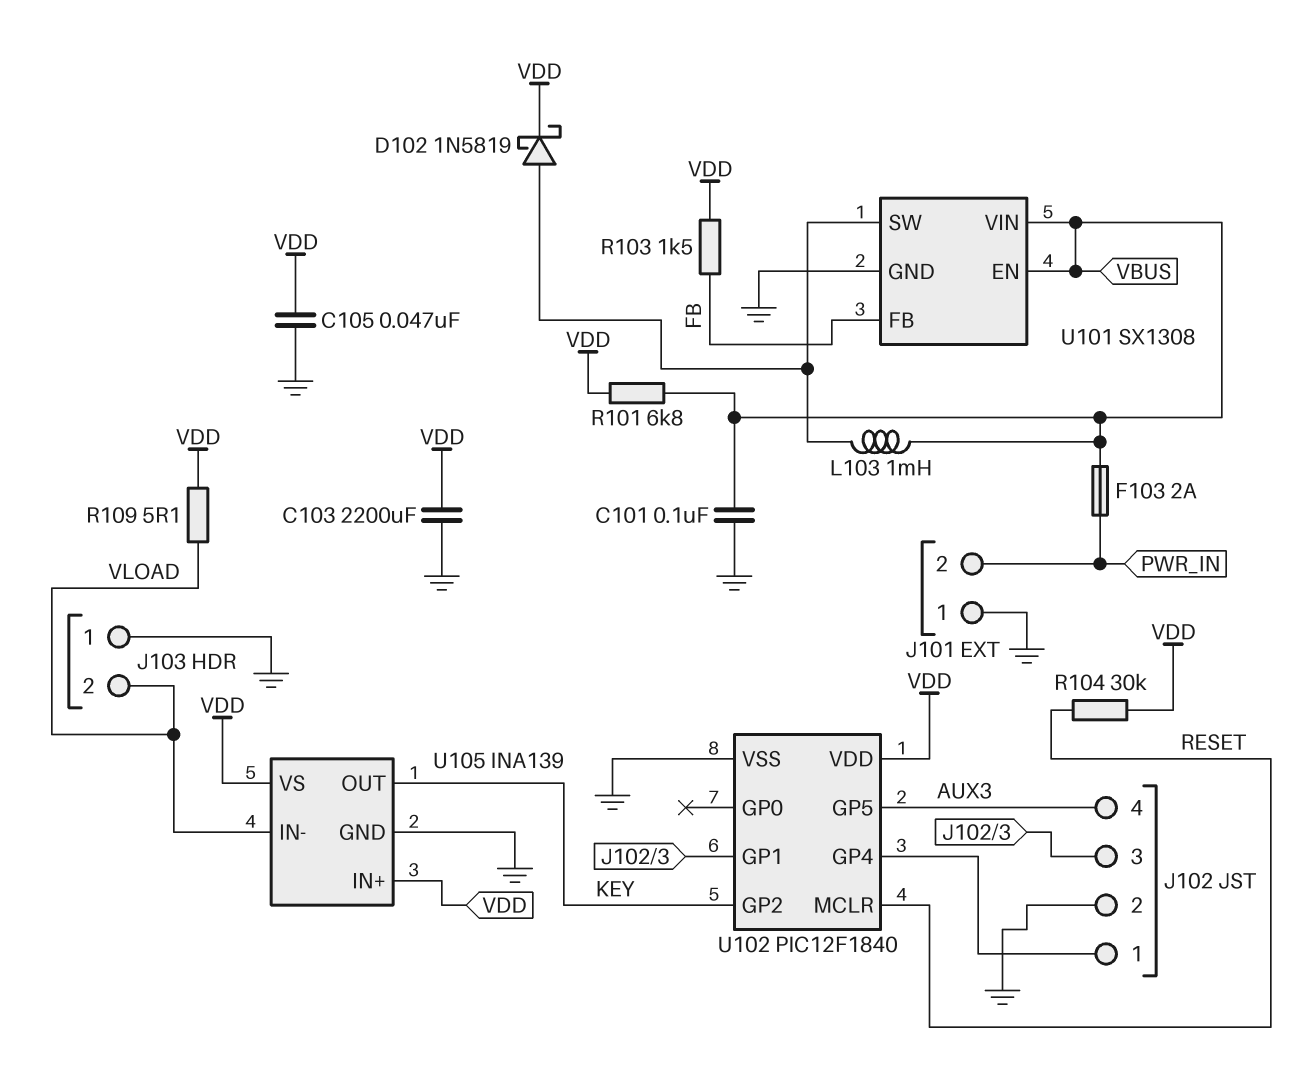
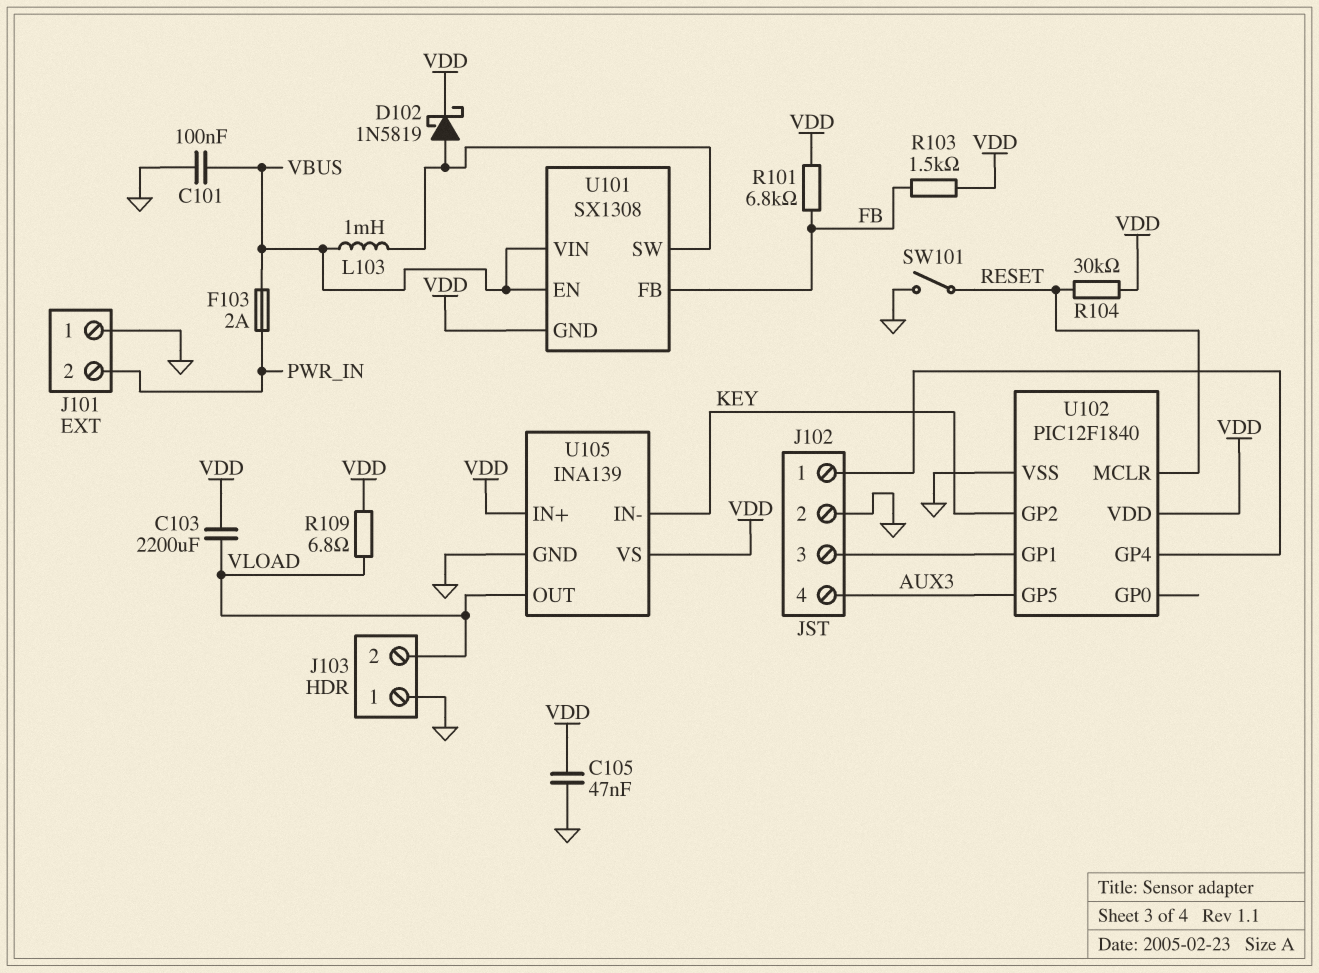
C103: 2200uF (GND, VDD) -> 2200uF (VDD, VLOAD)
R101: 6.8k (VBUS, VDD) -> 6.8k (FB, VDD)
R109: 5.1 (VDD, VLOAD) -> 6.8 (VDD, VLOAD)
SW101: none -> switch (GND, RESET)
U101 pin GND: GND -> VDD
U105 pin IN-: VLOAD -> KEY
U105 pin OUT: KEY -> VLOAD

